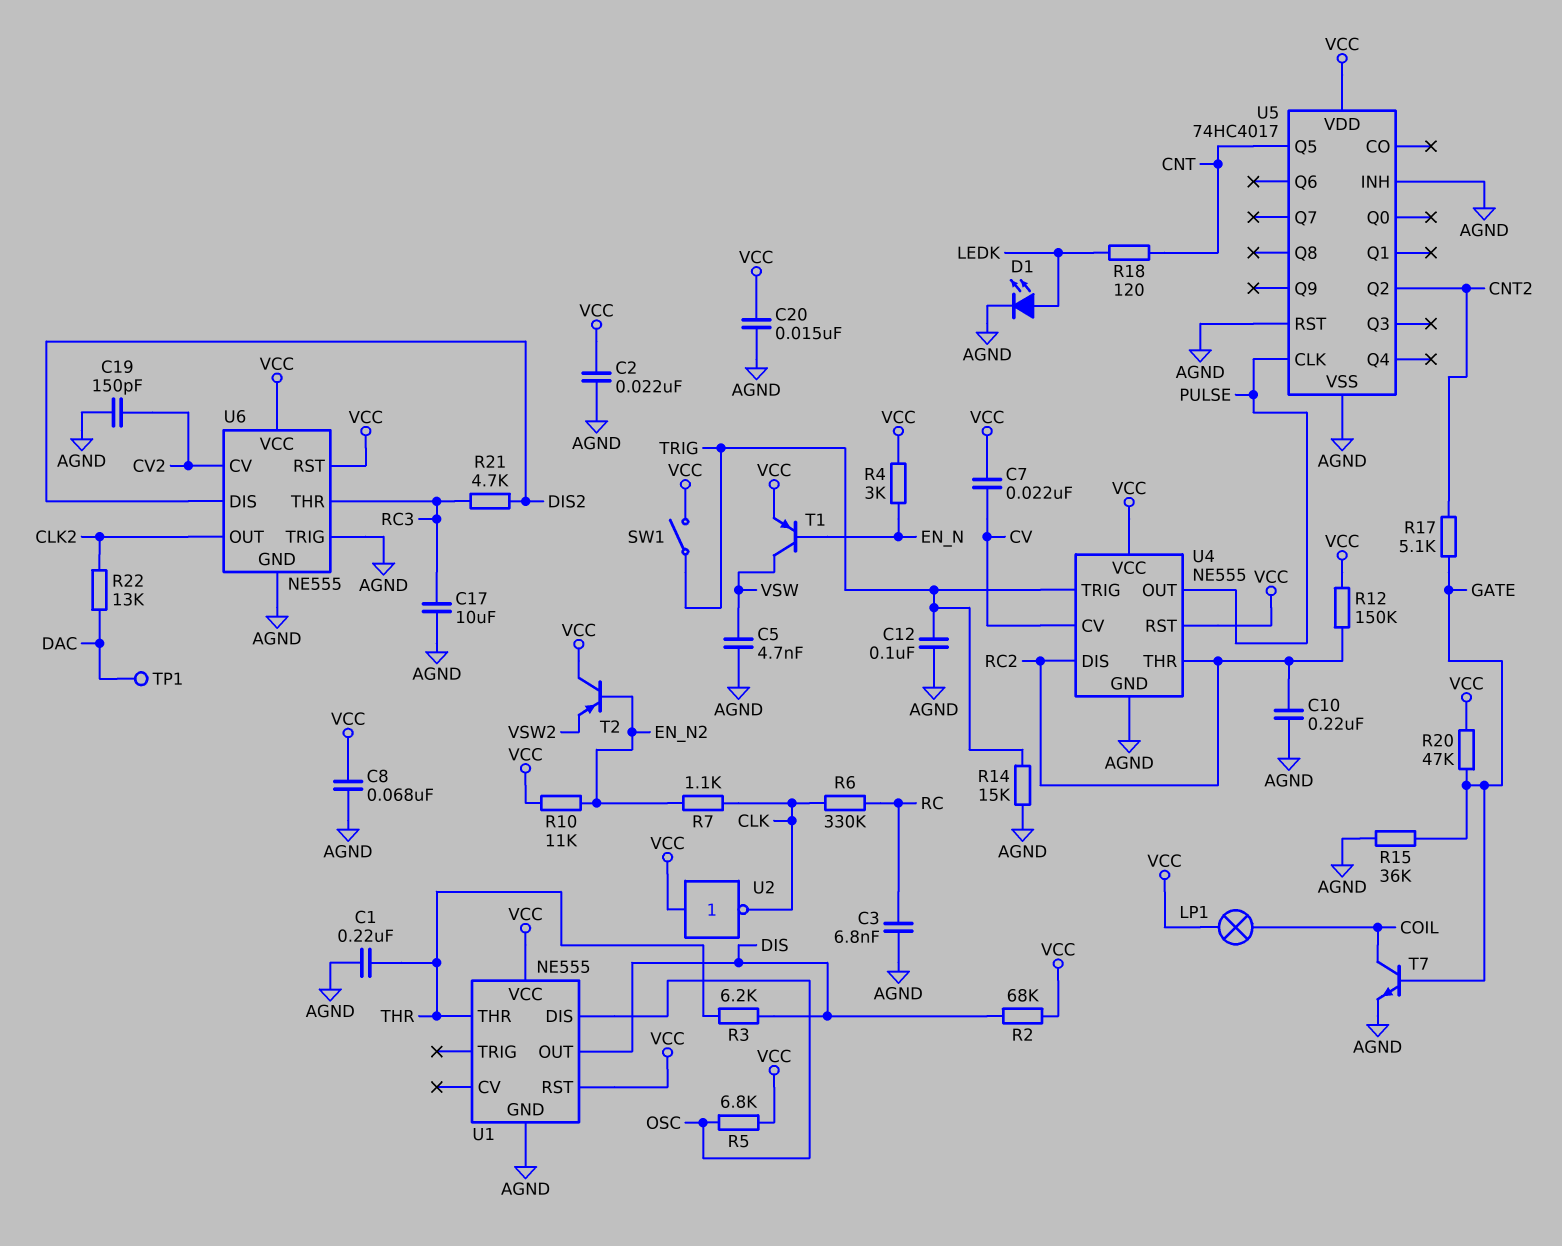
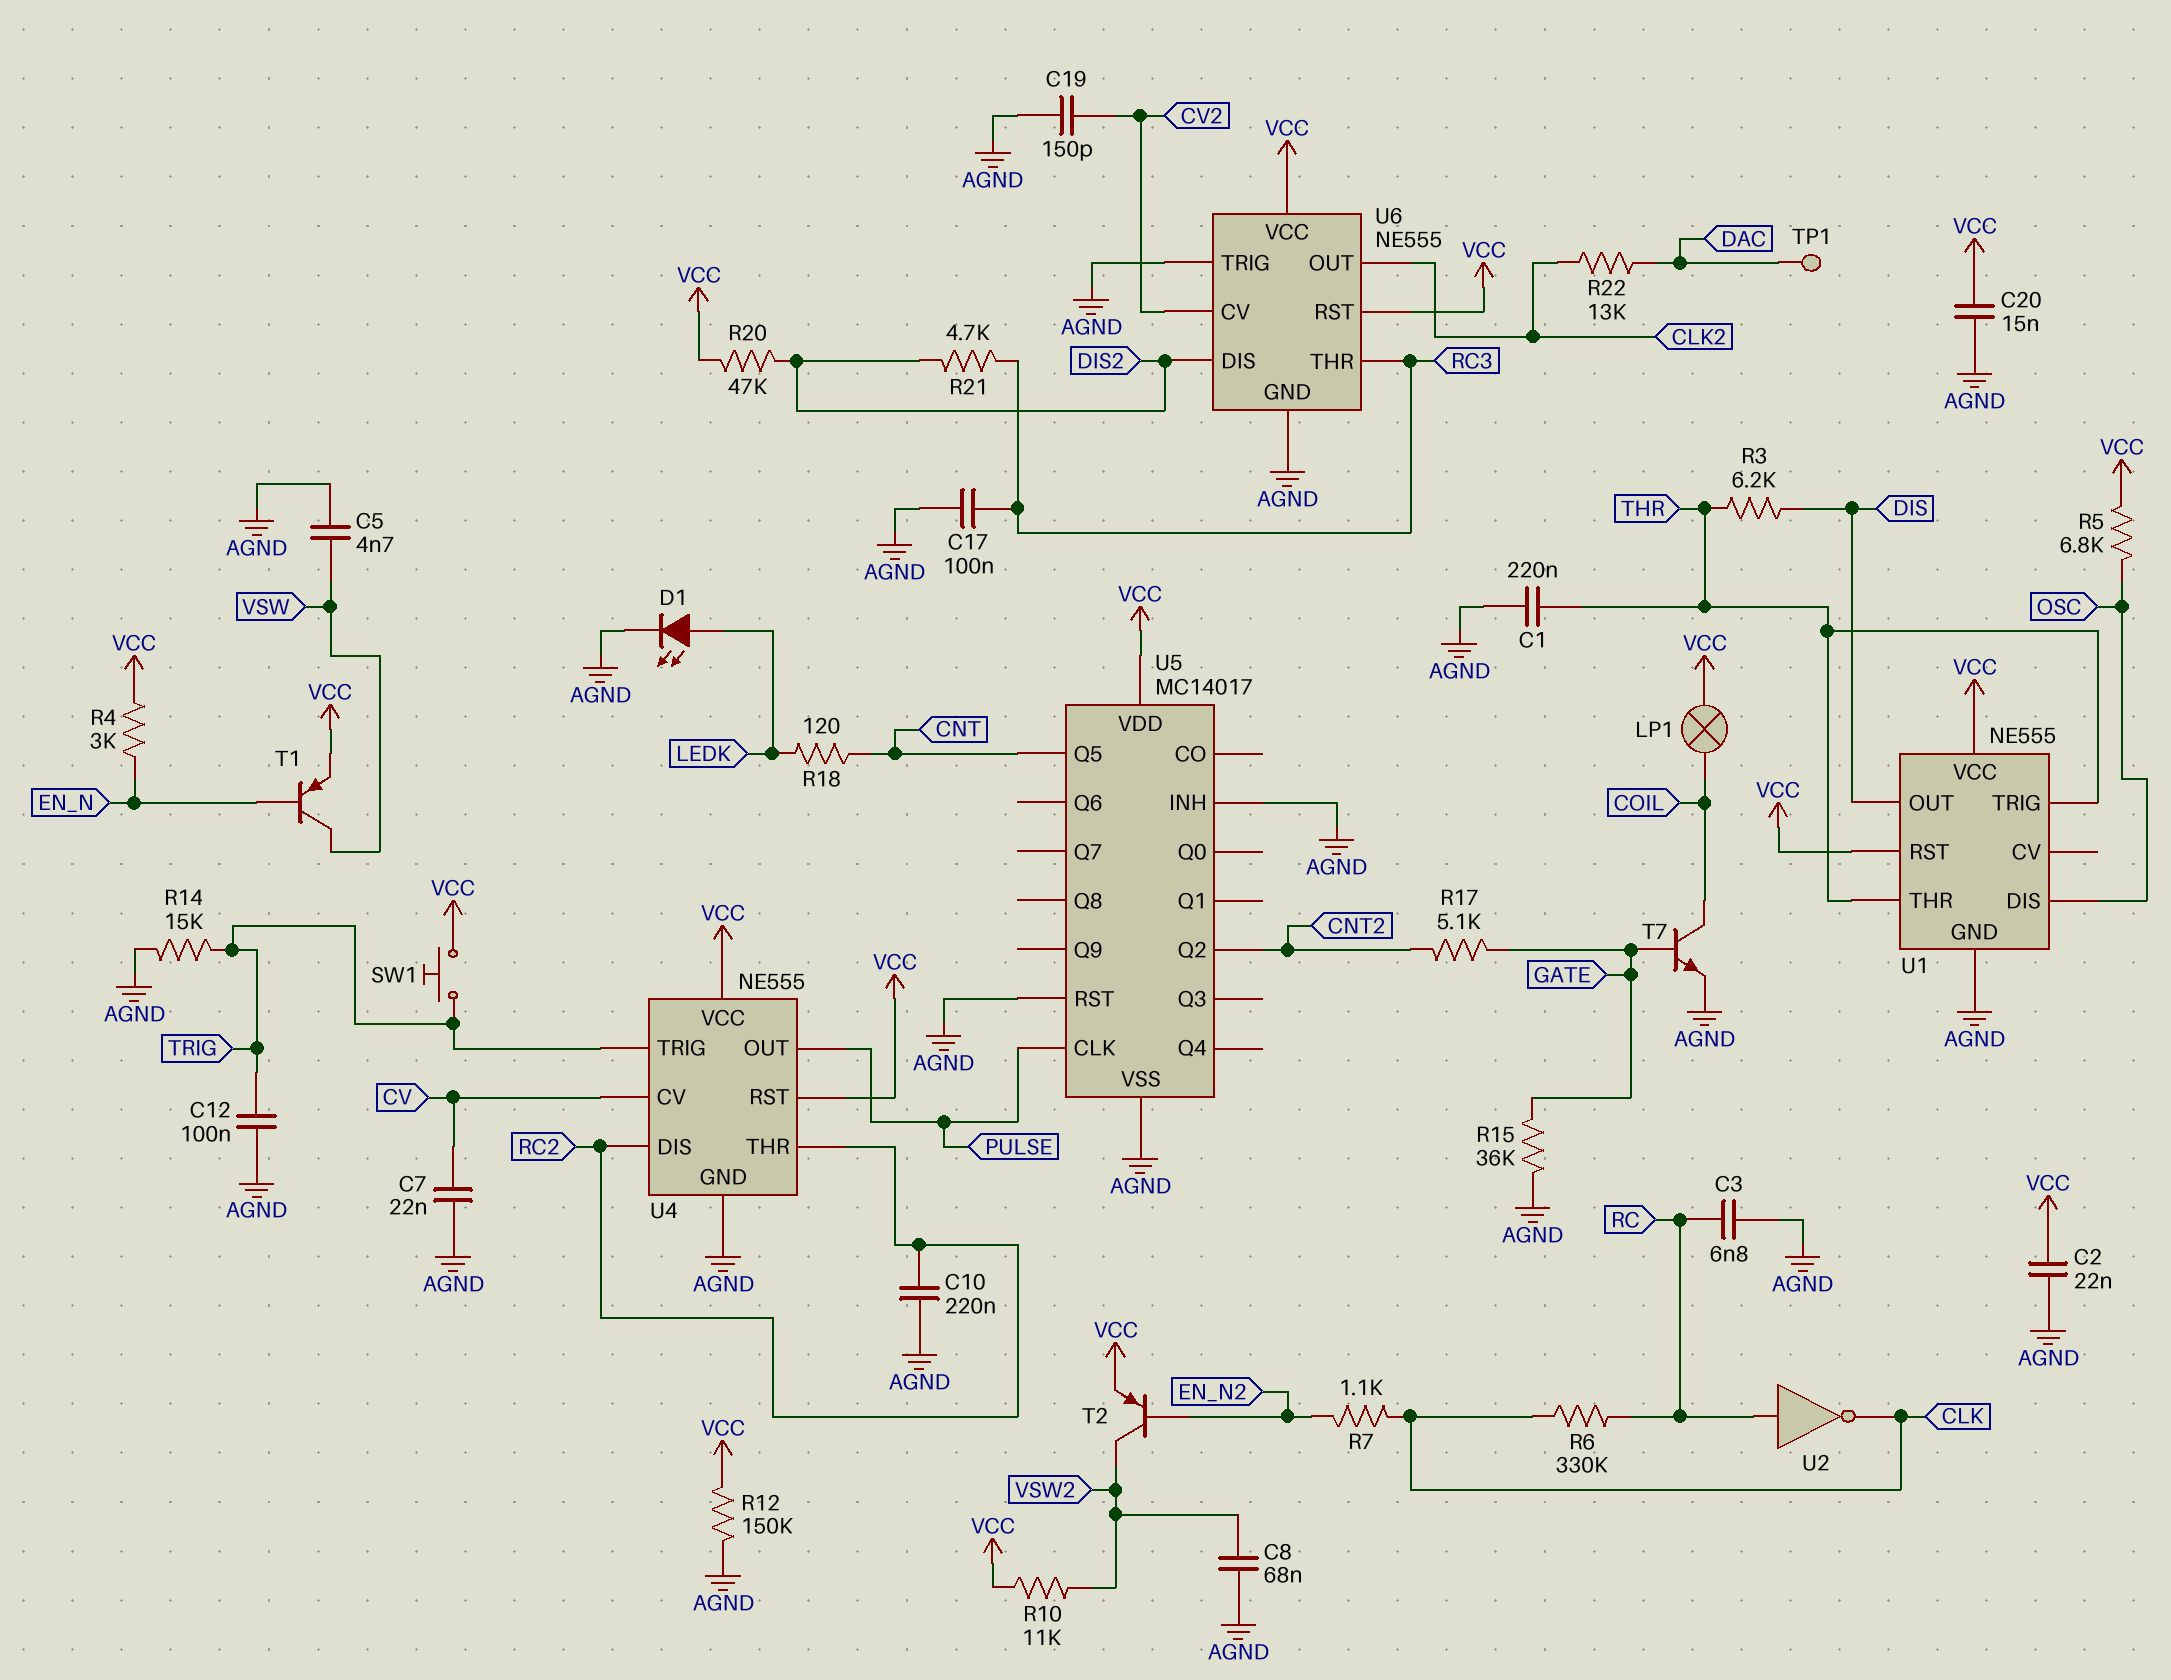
C7: 22nF (CV, VCC) -> 22nF (AGND, CV)
C8: 68nF (AGND, VCC) -> 68nF (AGND, VSW2)
C17: 10uF (AGND, RC3) -> 100nF (AGND, RC3)
R2: 68k (DIS, VCC) -> none
R10: 11k (EN_N2, VCC) -> 11k (VCC, VSW2)
R12: 150k (RC2, VCC) -> 150k (AGND, VCC)
R20: 47k (GATE, VCC) -> 47k (DIS2, VCC)
SW1: switch (TRIG, VCC) -> button (TRIG, VCC)
T2: PNP (B EN_N2, C VCC, E VSW2) -> PNP (B EN_N2, C VSW2, E VCC)
U1 pin TRIG: none -> THR
U2: NOT (in VCC, out CLK) -> NOT (in RC, out CLK)
U5: 74HC4017 -> MC14017

